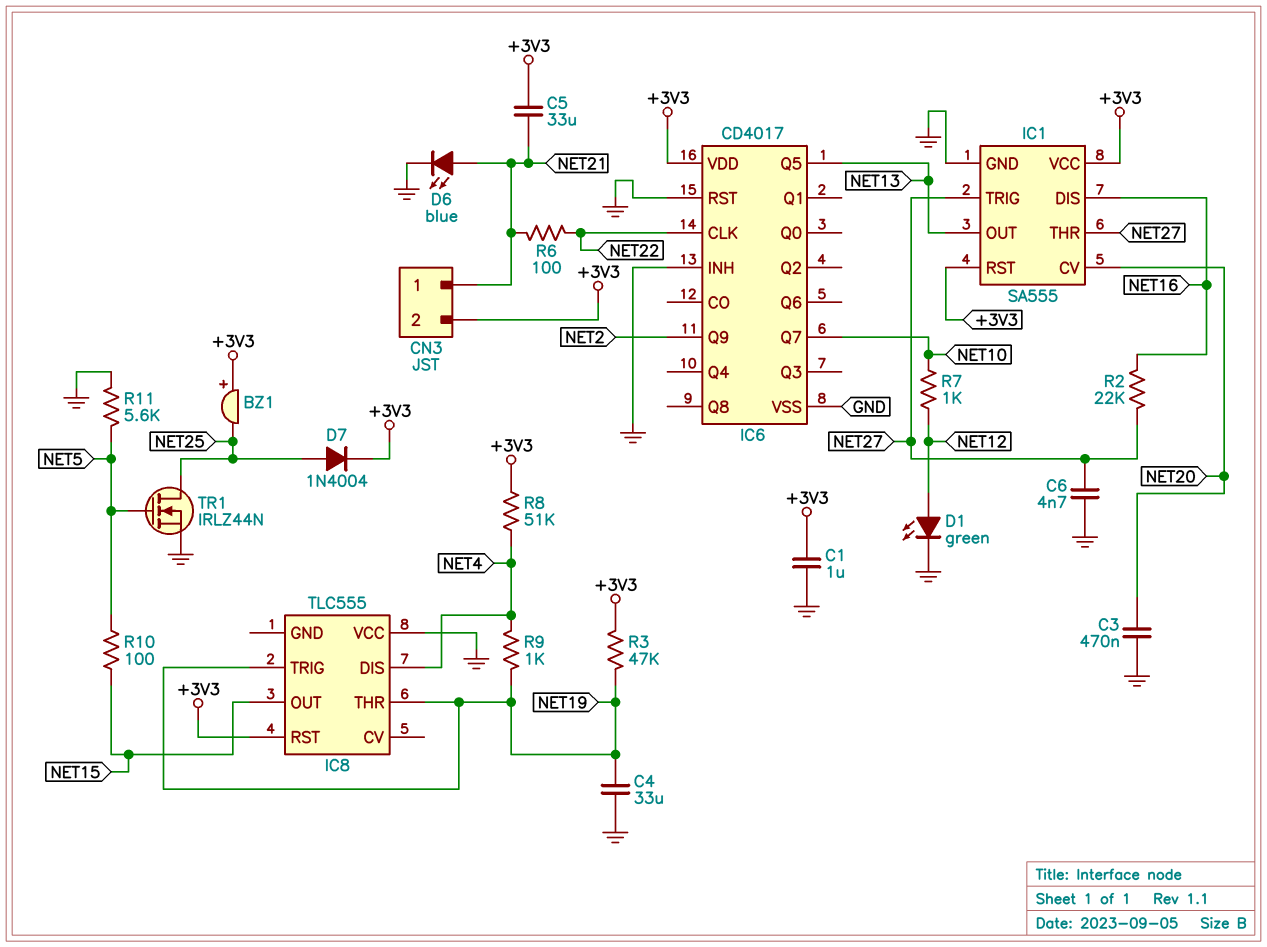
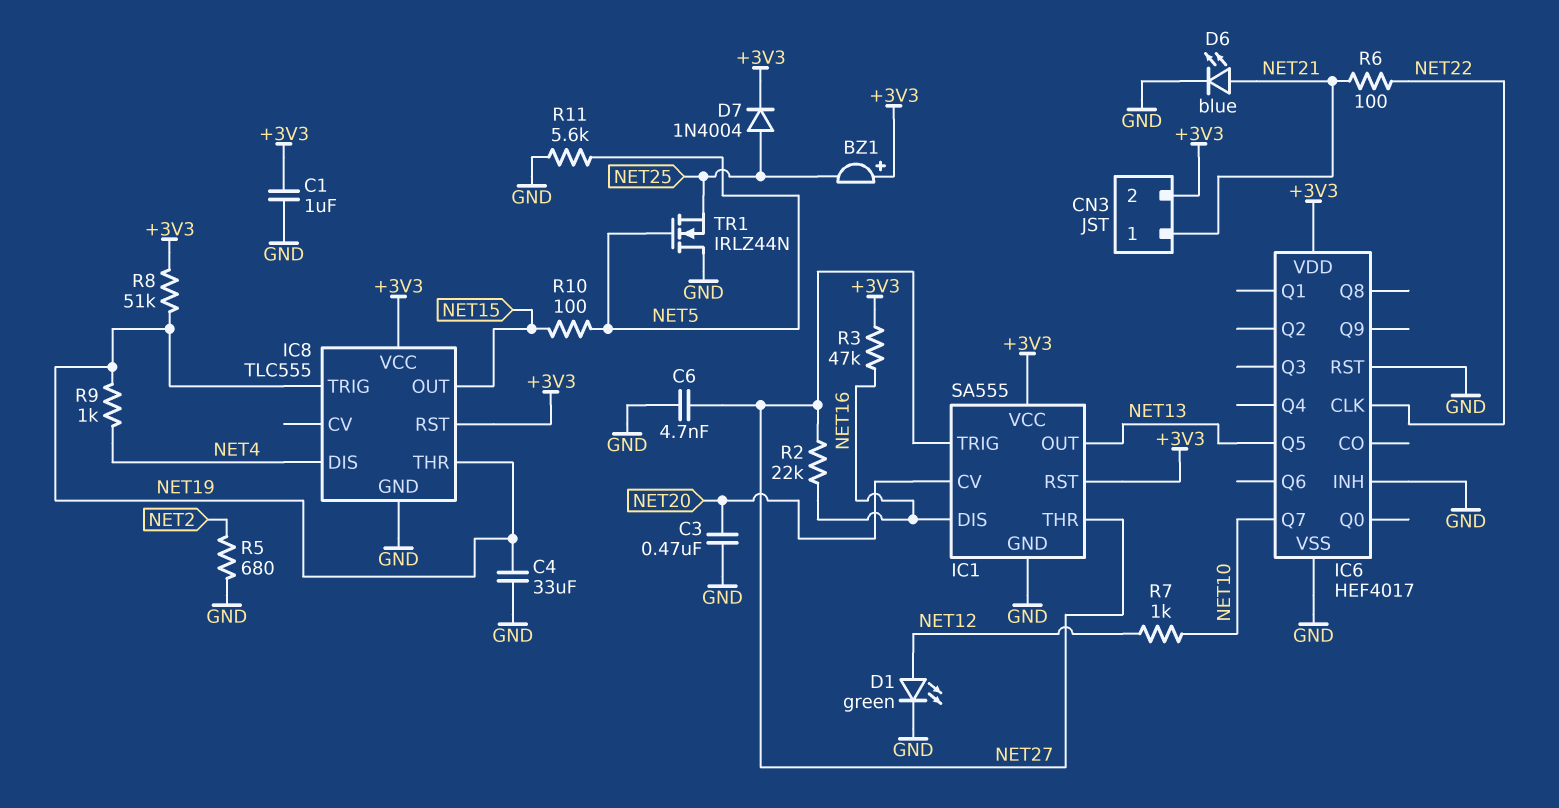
C5: 33uF (+3V3, NET21) -> none
IC6: CD4017 -> HEF4017
IC6 pin Q9: NET2 -> none
IC8 pin GND: none -> GND
IC8 pin VCC: GND -> +3V3
R3: 47k (+3V3, NET19) -> 47k (+3V3, NET16)
R5: none -> 680 (GND, NET2)
R8: 51k (+3V3, NET4) -> 51k (+3V3, NET19)
TR1: NMOS IRLZ44N (G NET5, D NET25, S GND) -> NMOS IRLZ44N (G NET5, D GND, S NET25)

